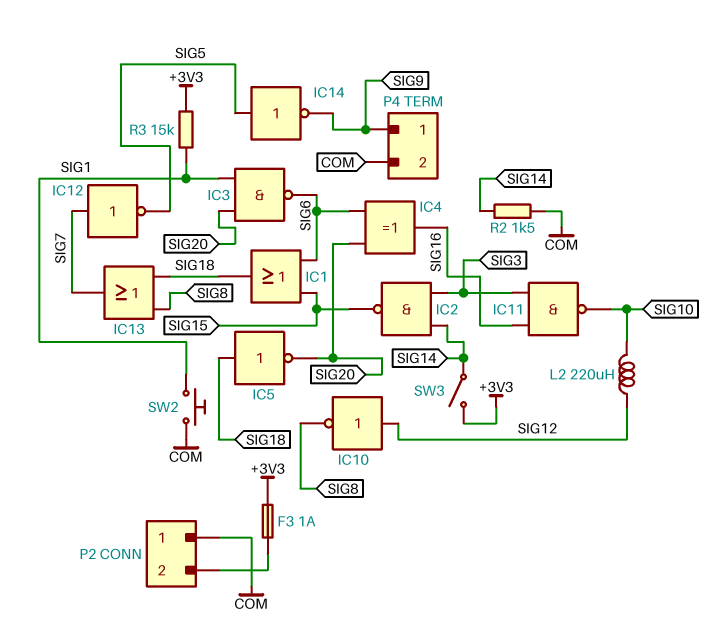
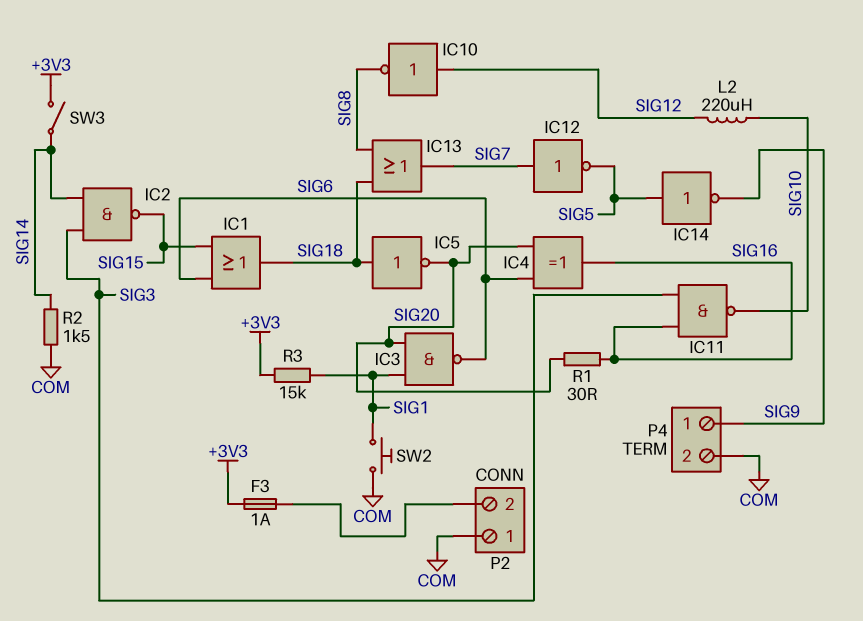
R1: none -> 30 (SIG16, SIG20)

